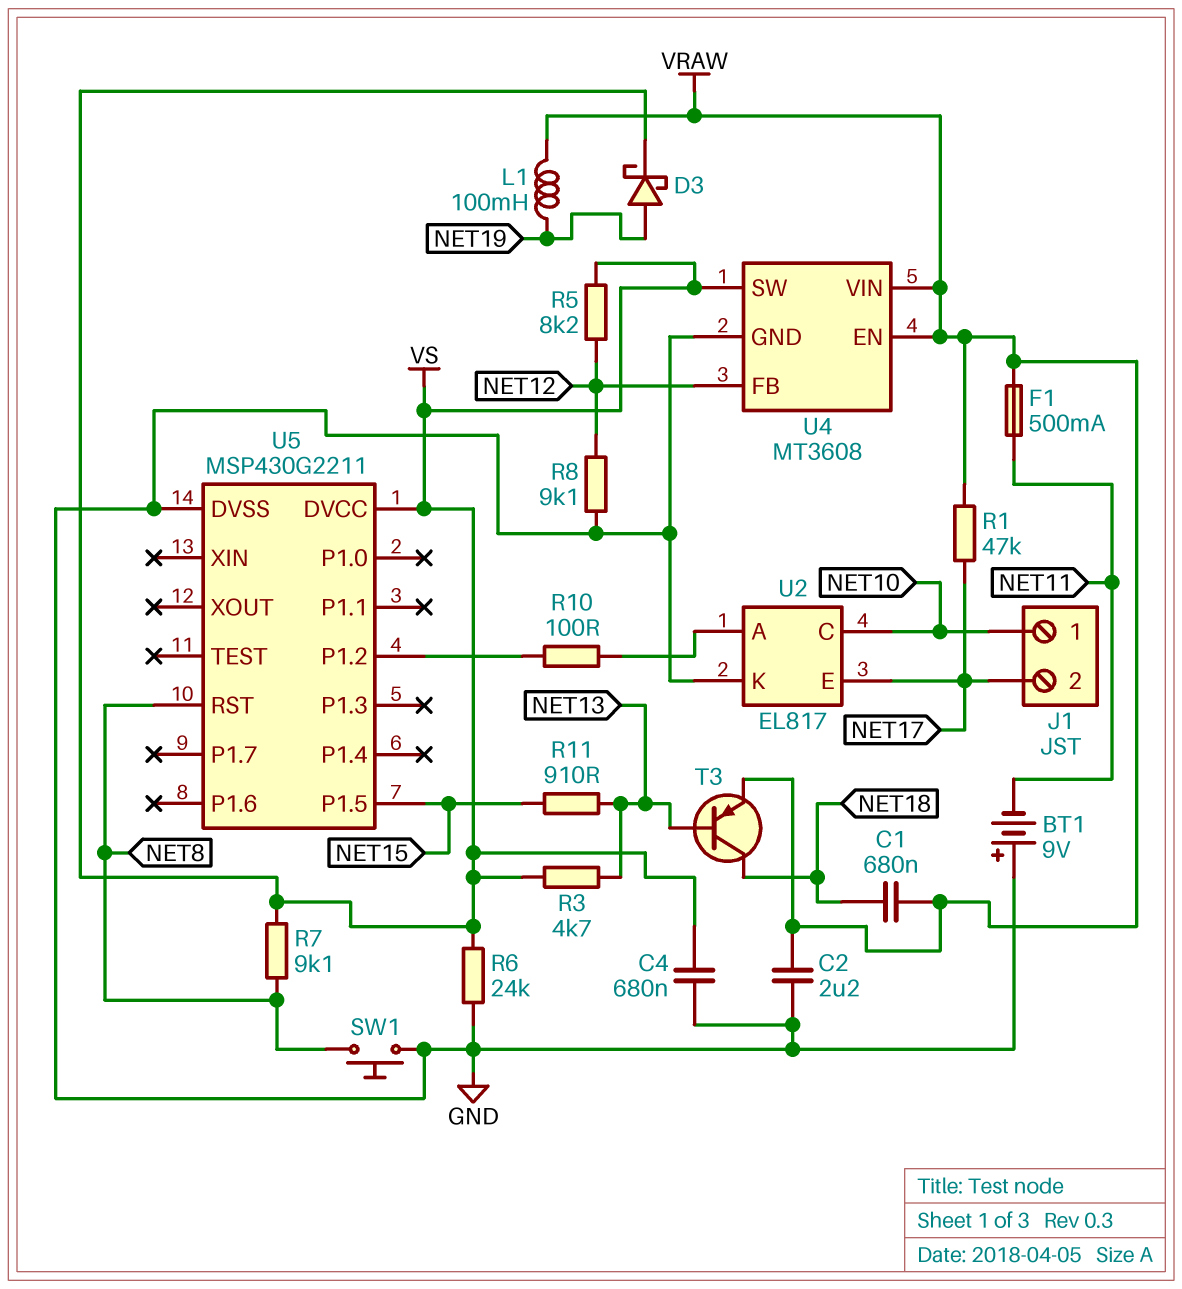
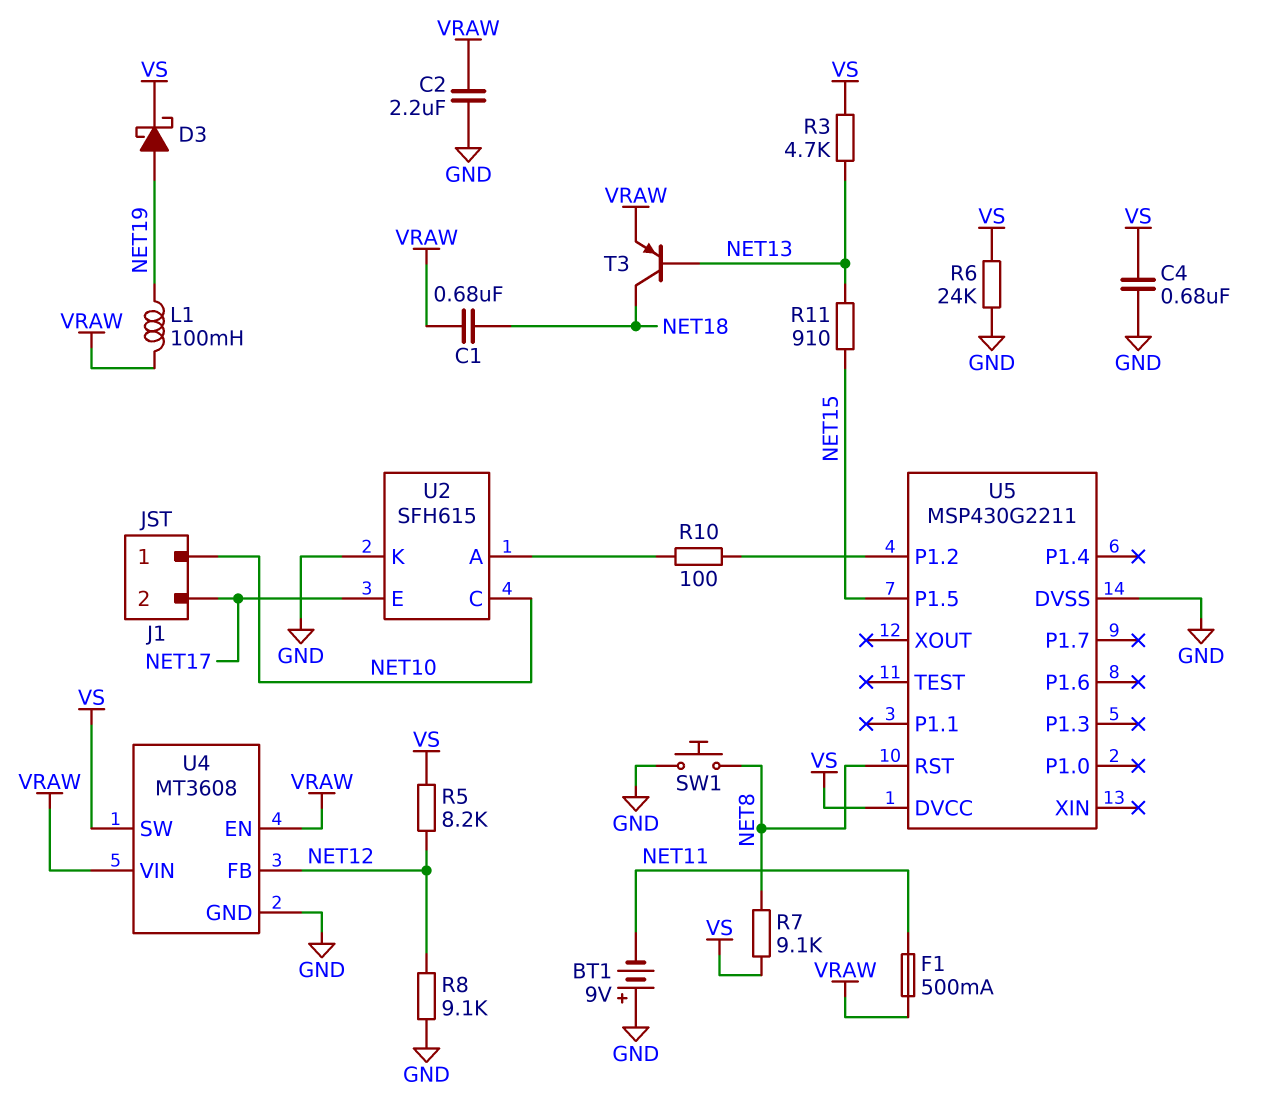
R1: 47k (NET17, VRAW) -> none
U2: EL817 -> SFH615

